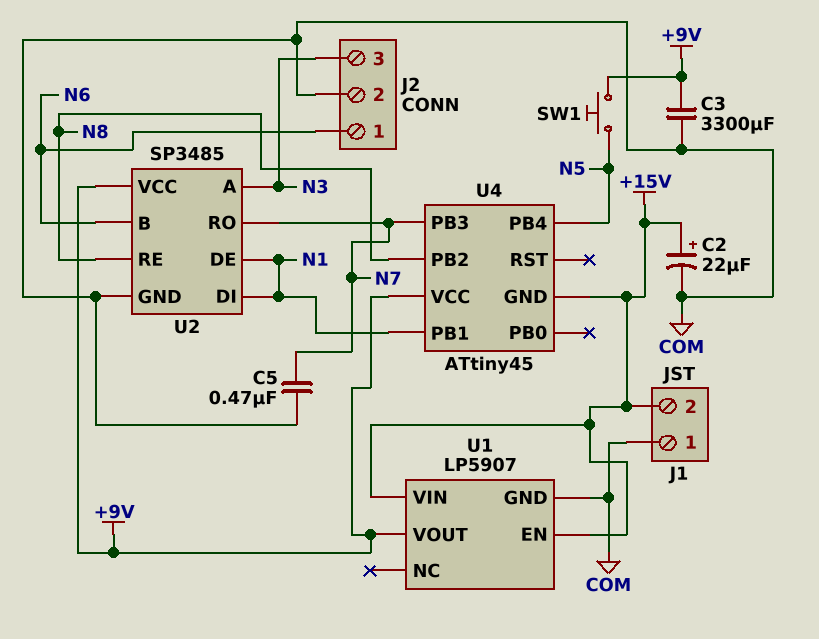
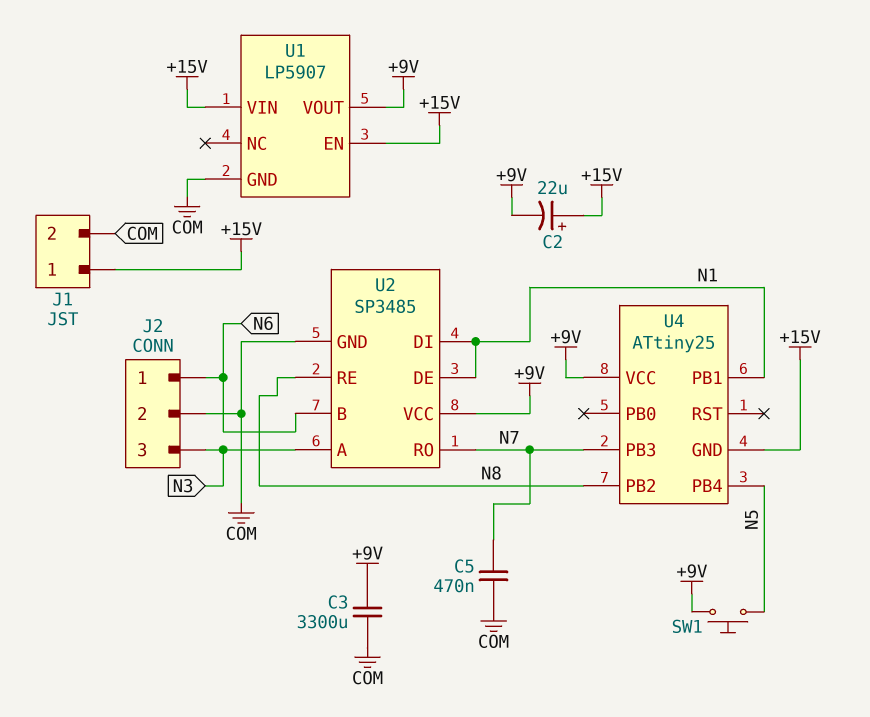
C2: 22uF (plus +15V, minus COM) -> 22uF (plus +15V, minus +9V)
J1 pin 1: COM -> +15V
J1 pin 2: +15V -> COM
U4: ATtiny45 -> ATtiny25

